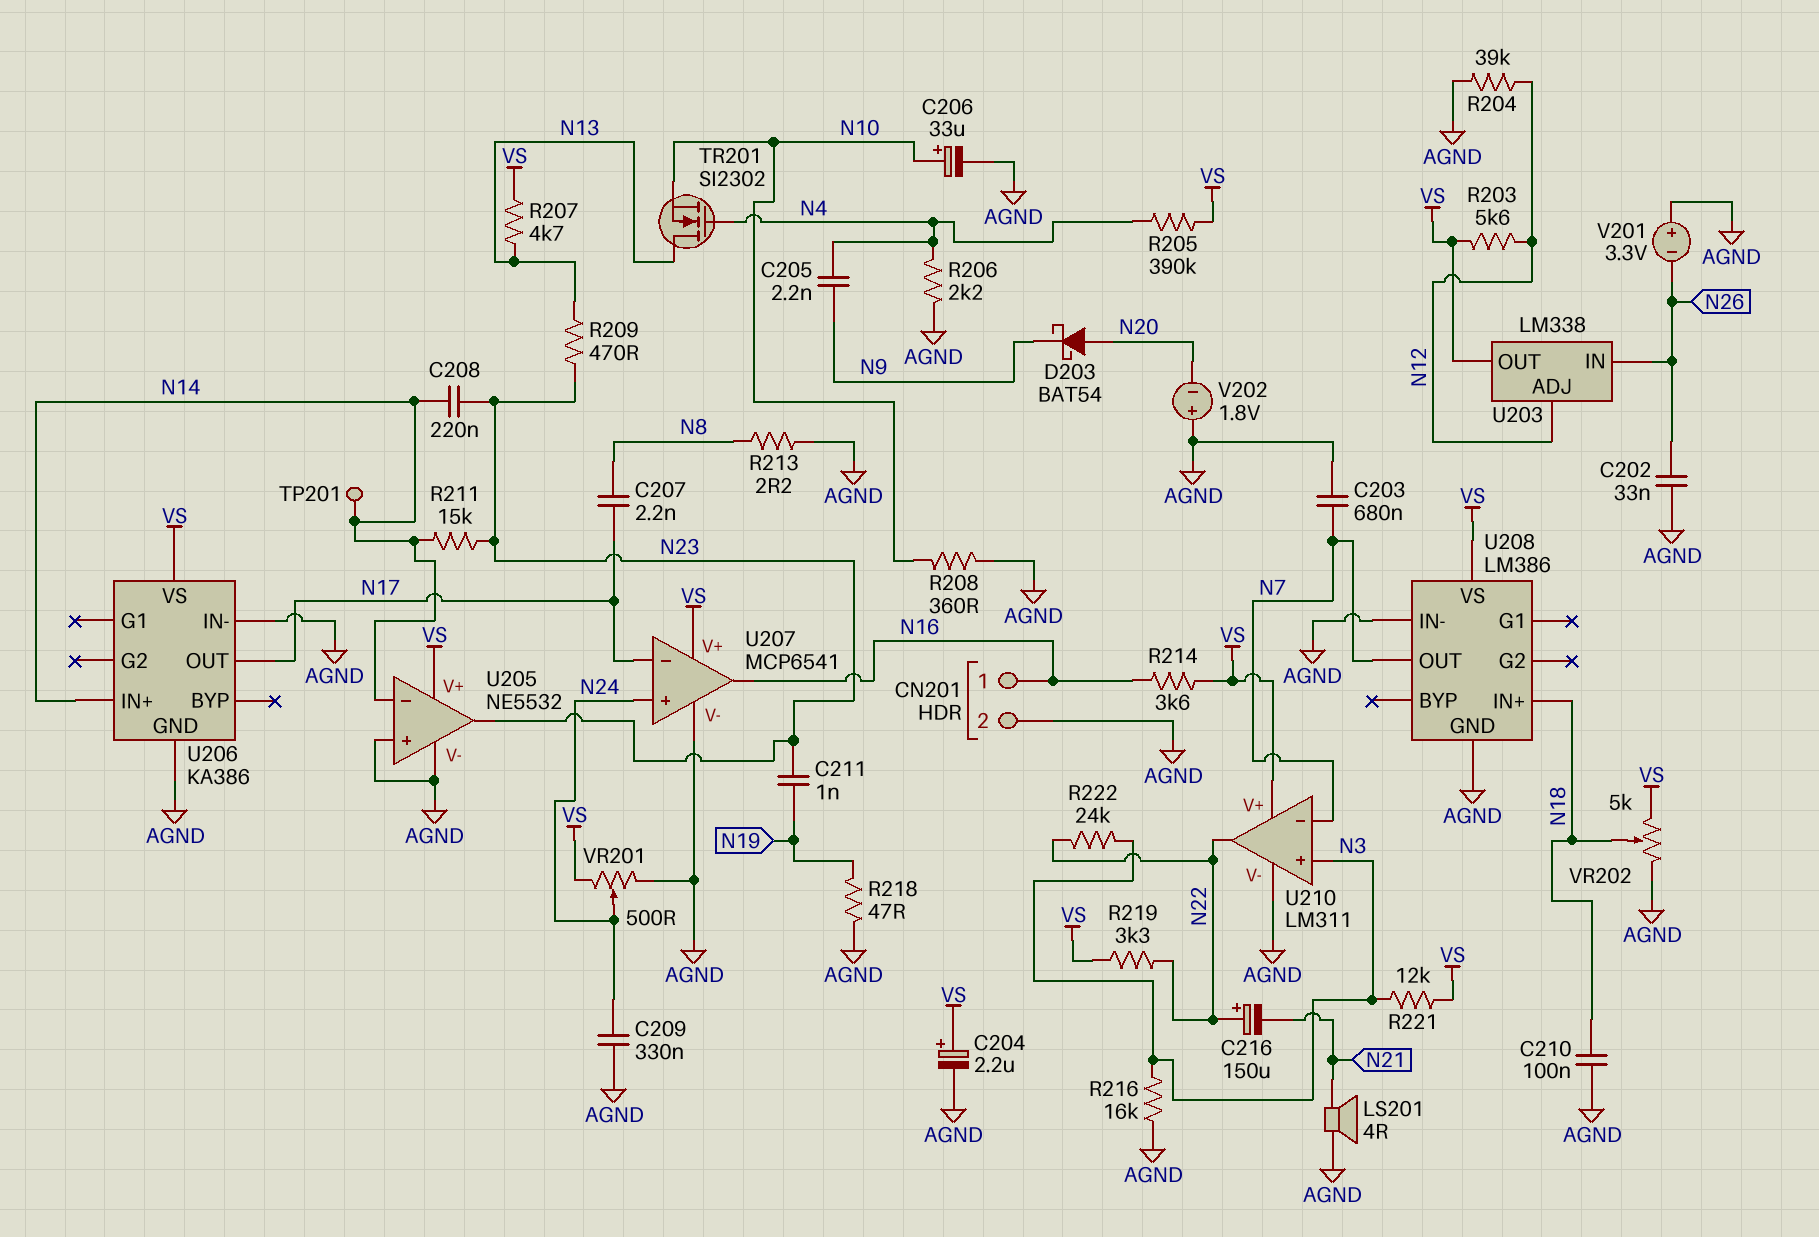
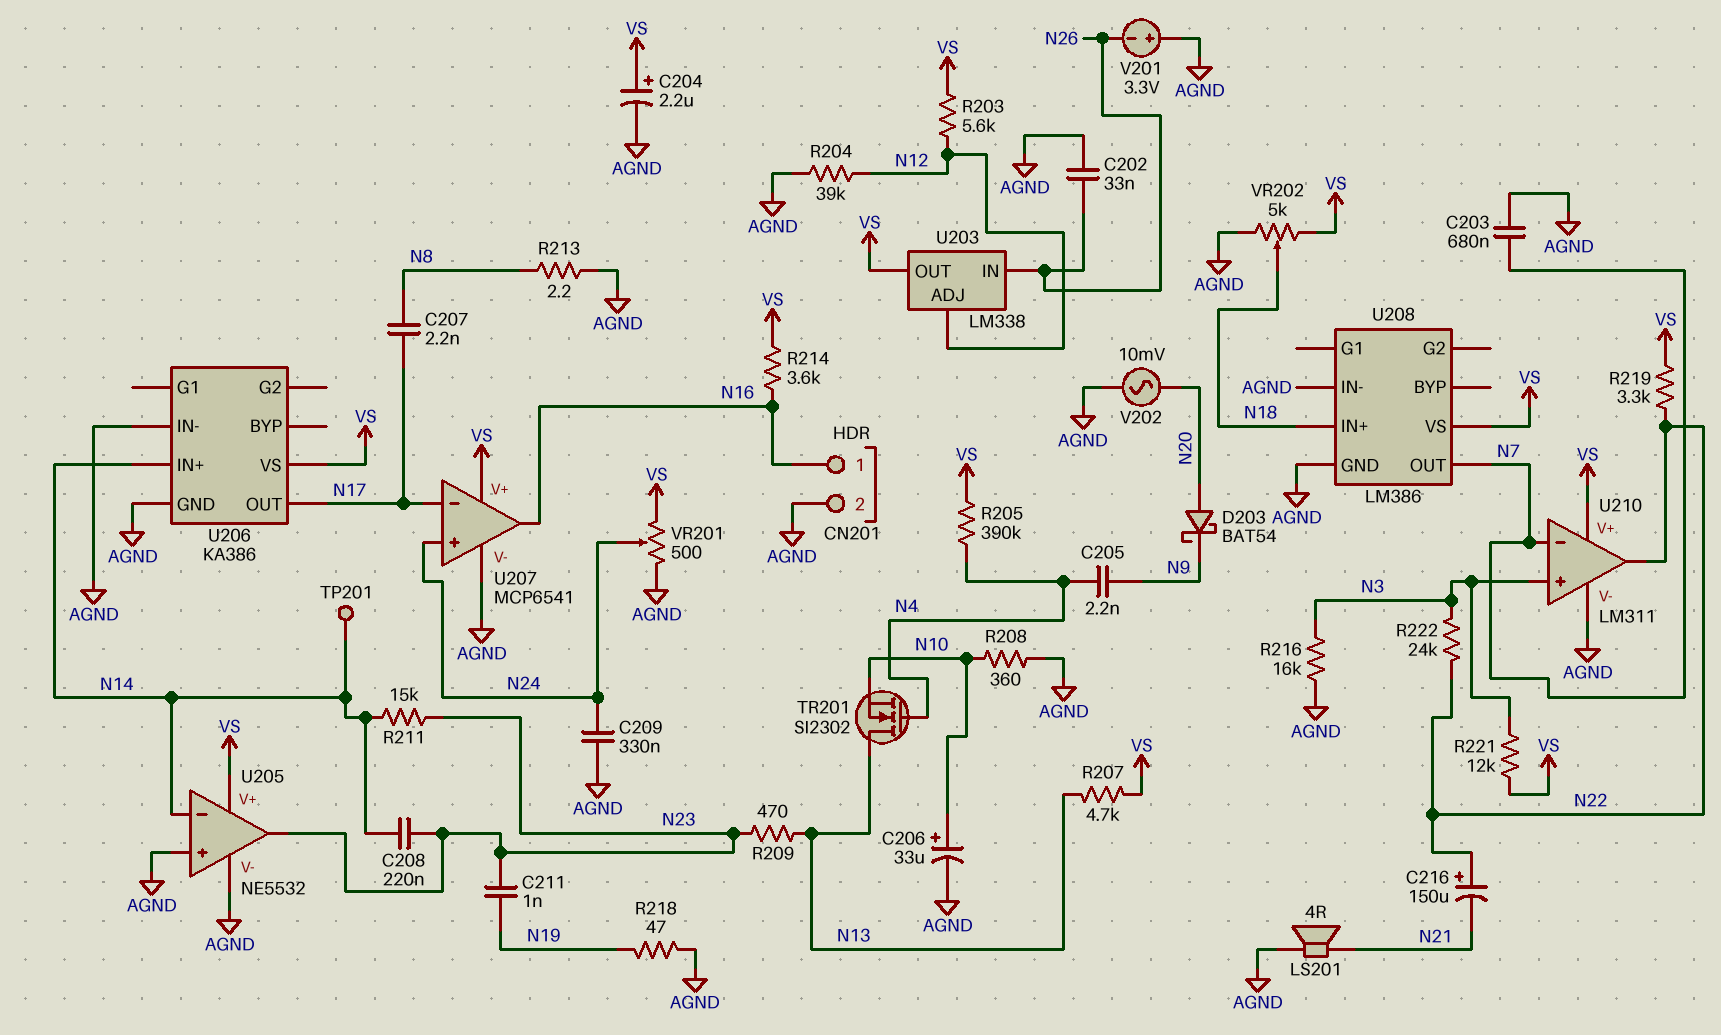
C210: 100nF (AGND, N18) -> none
R206: 2.2k (AGND, N4) -> none
V202: 1.8V (plus AGND, minus N20) -> AC 10mV (AGND, N20)

